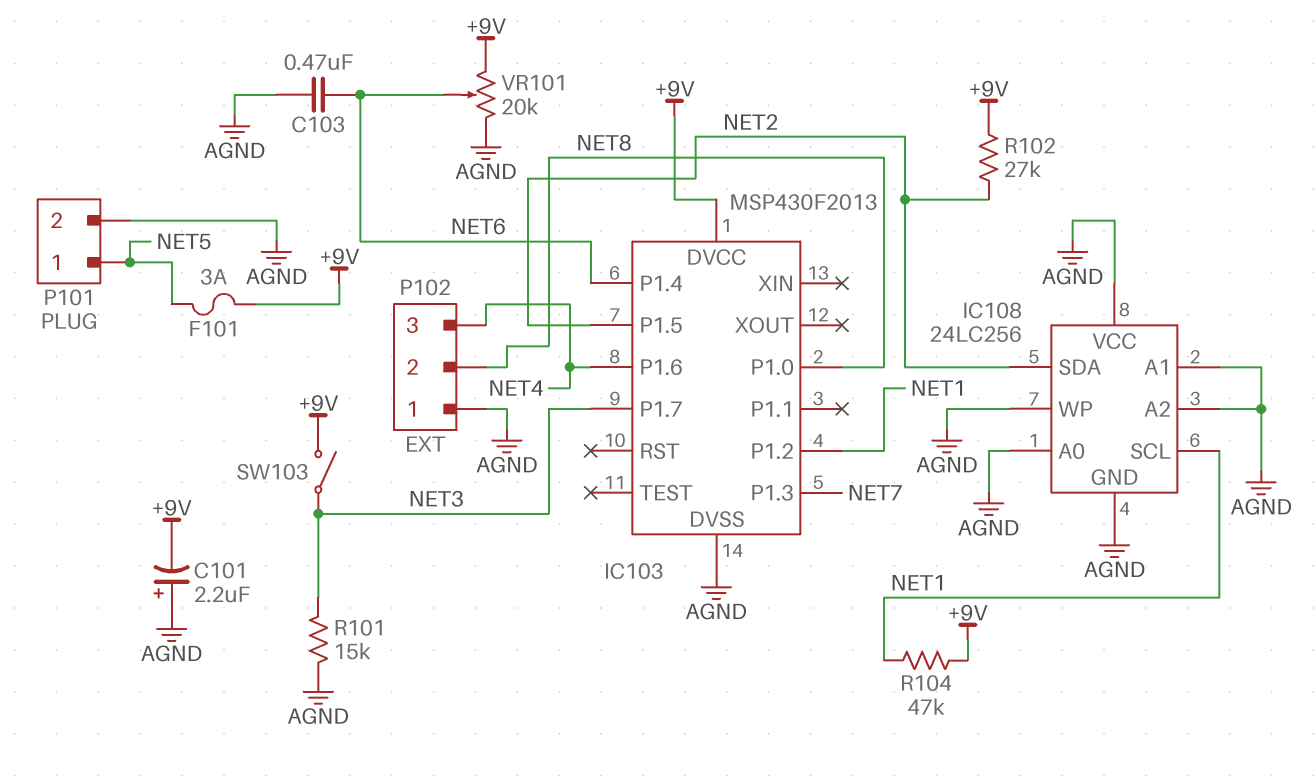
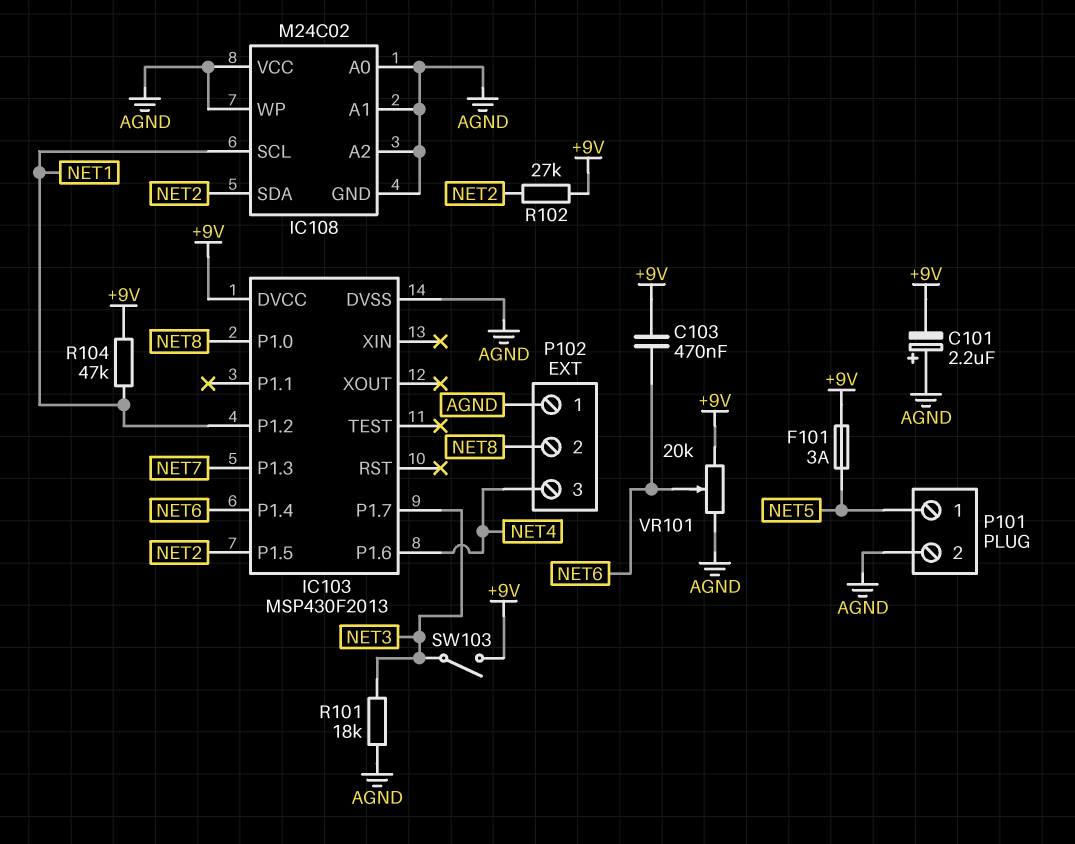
C103: 470nF (AGND, NET6) -> 470nF (+9V, NET6)
IC108: 24LC256 -> M24C02
R101: 15k (AGND, NET3) -> 18k (AGND, NET3)

